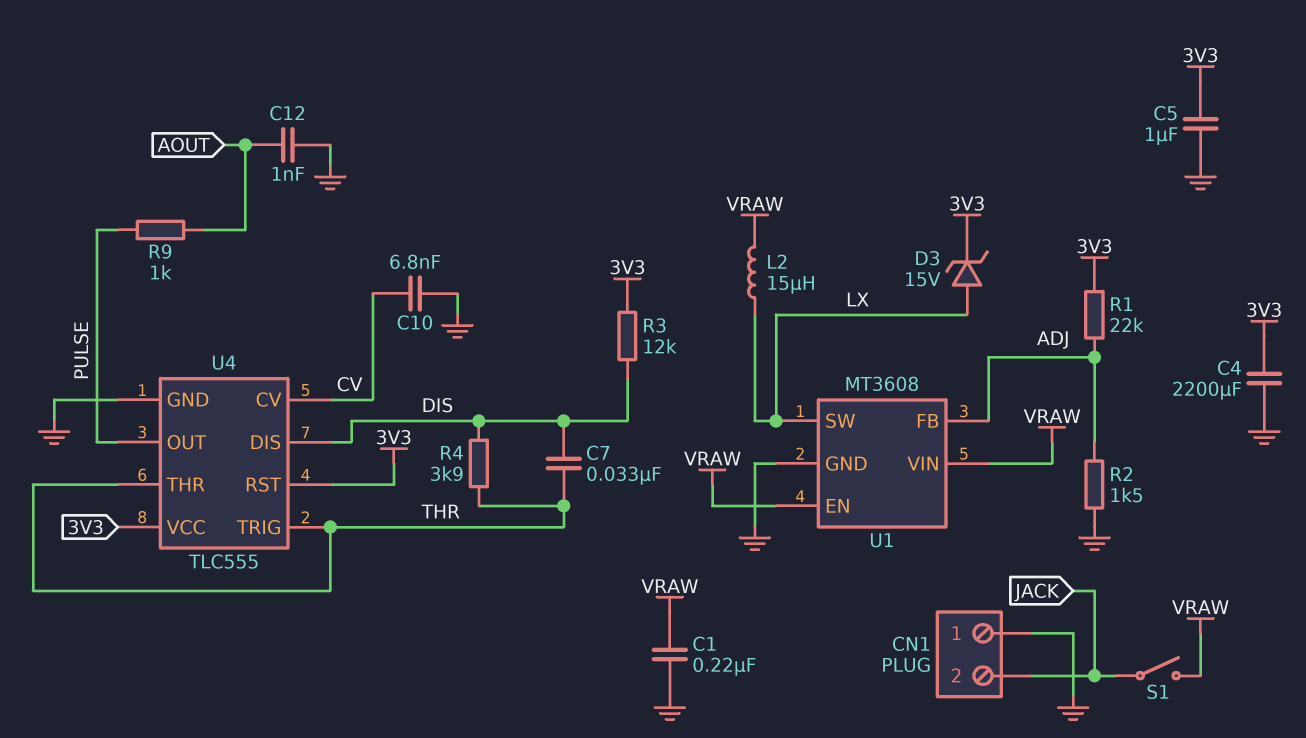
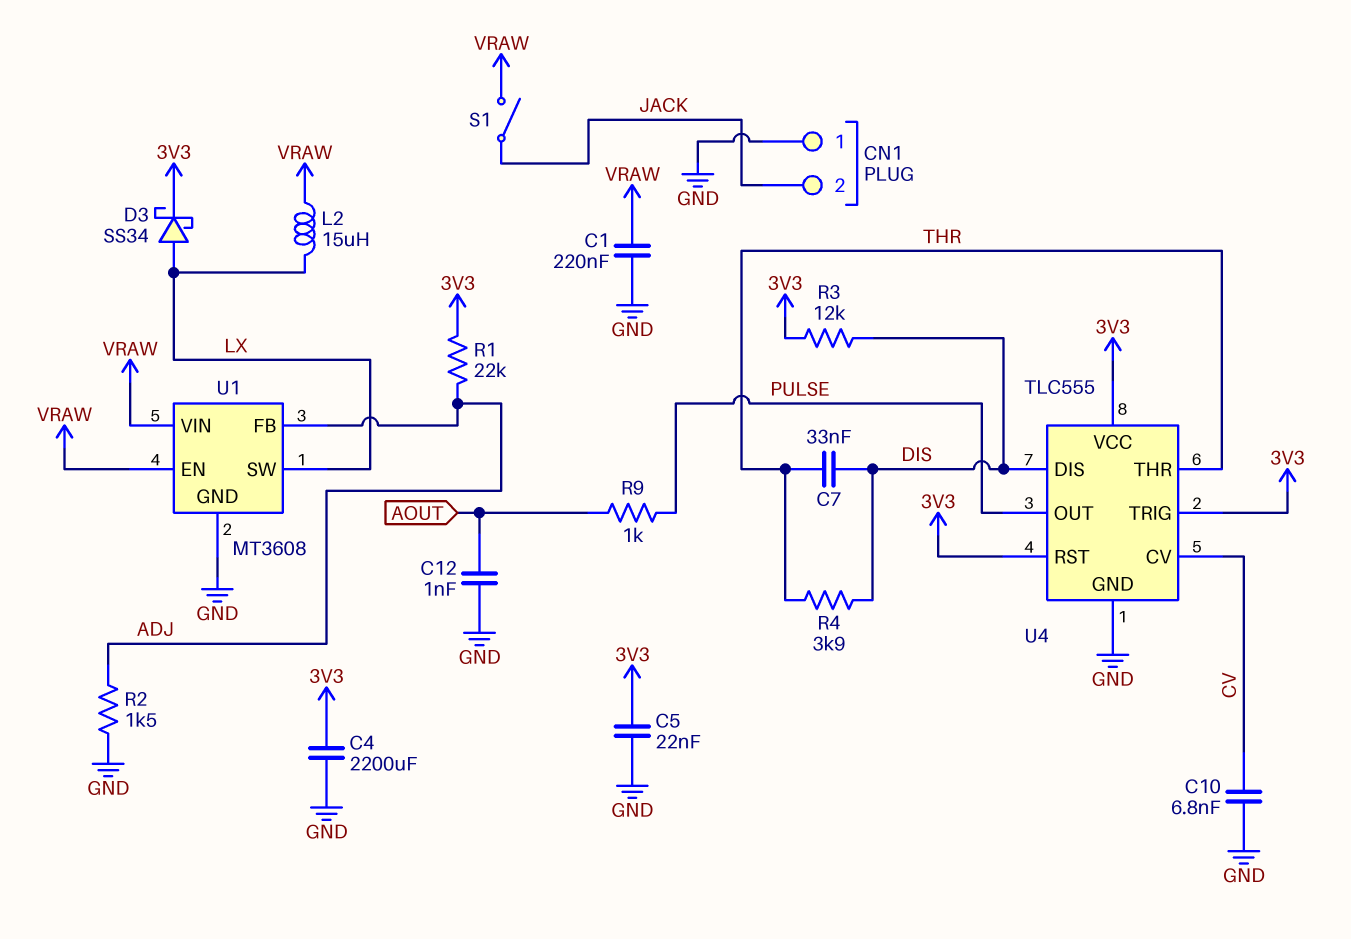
C5: 1uF (3V3, GND) -> 22nF (3V3, GND)
D3: zener 15V (A LX, K 3V3) -> schottky SS34 (A LX, K 3V3)
U4 pin TRIG: THR -> 3V3

